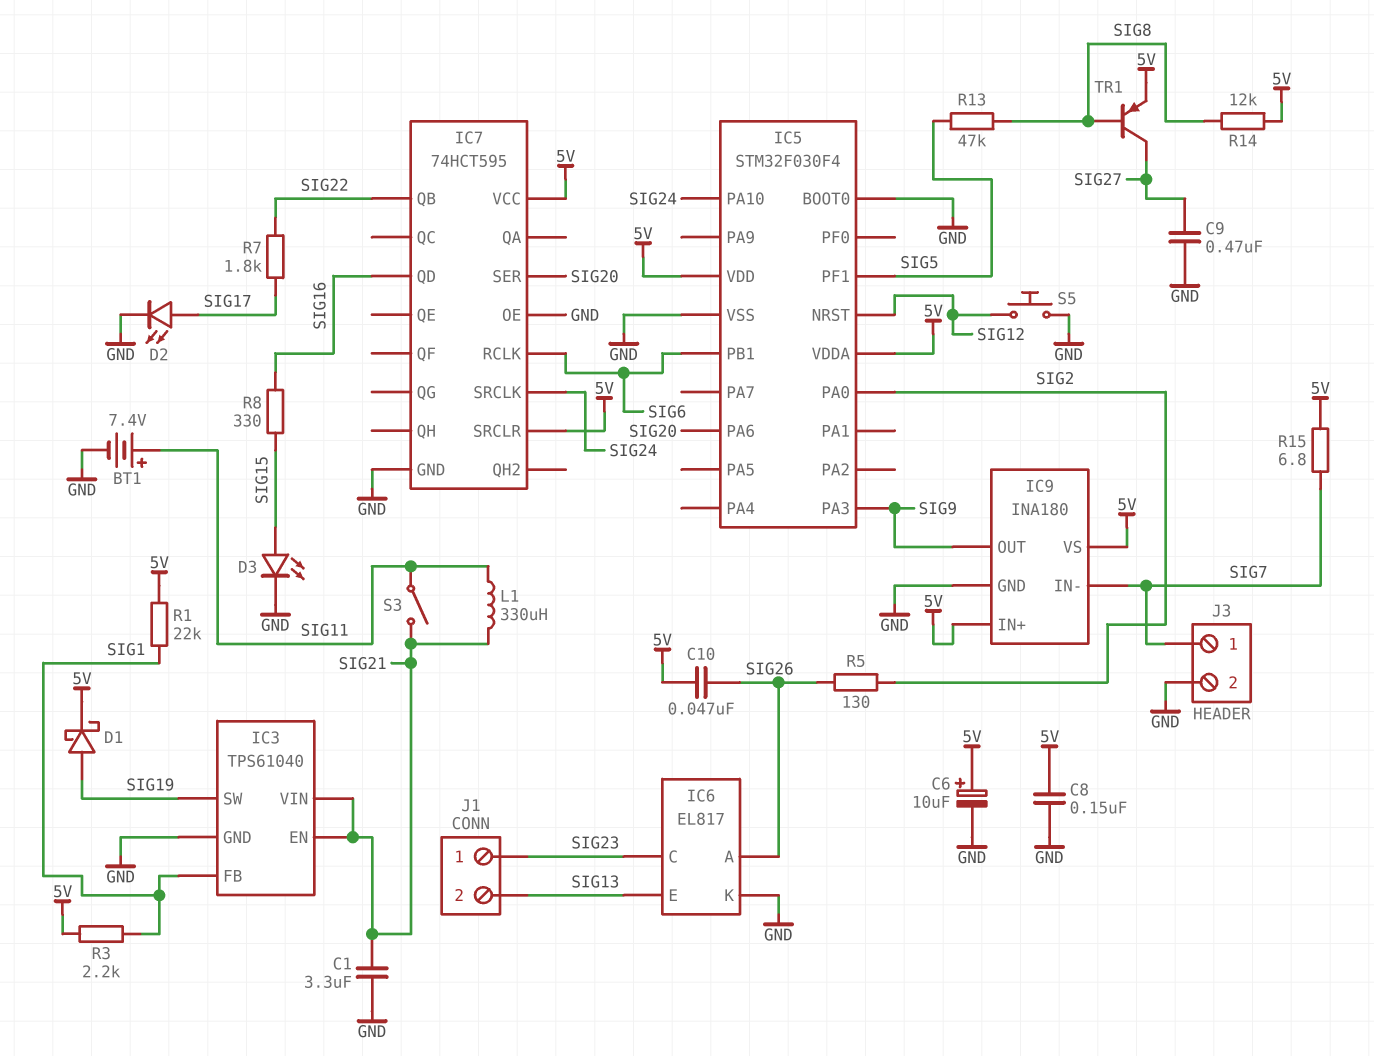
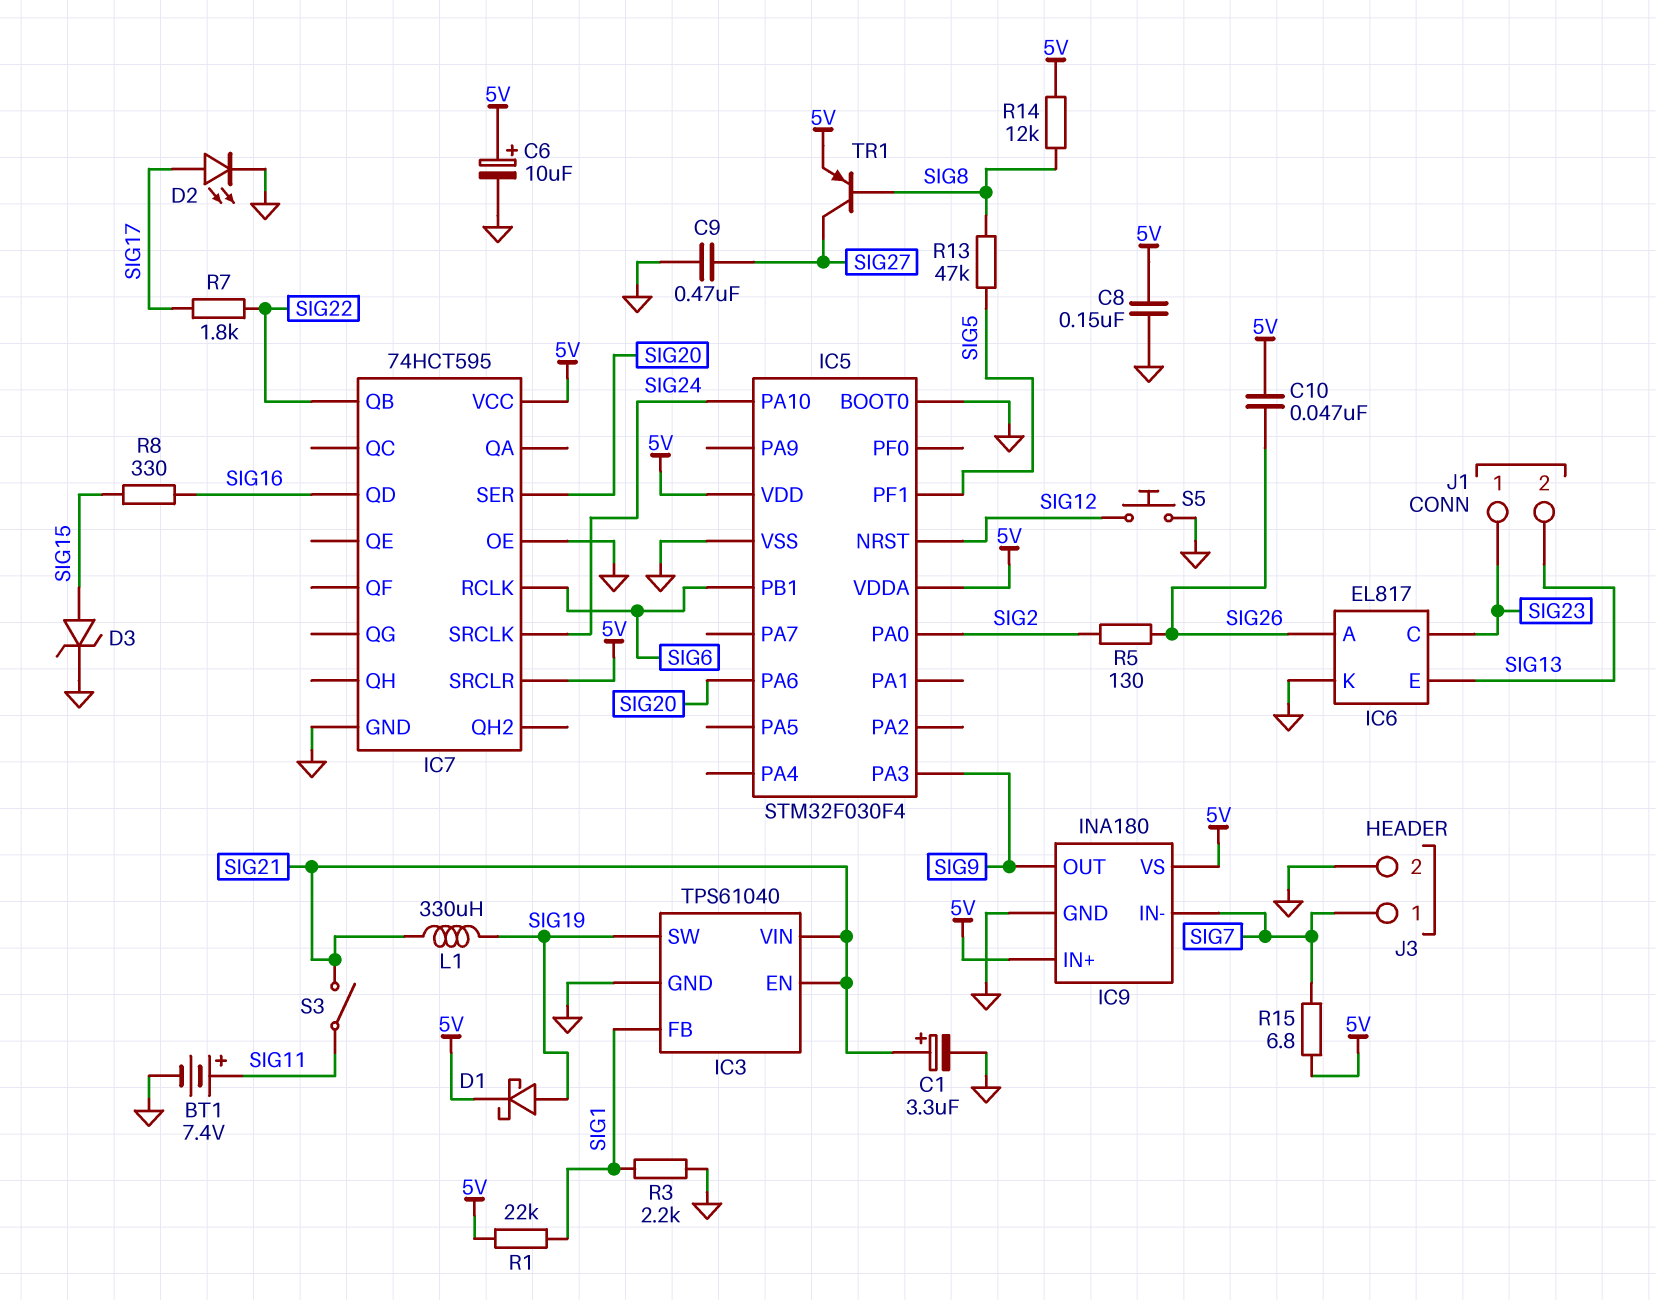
C1: 3.3uF (GND, SIG21) -> 3.3uF (plus SIG21, minus GND)
D3: LED (A SIG15, K GND) -> zener (A SIG15, K GND)
L1: 330uH (SIG11, SIG21) -> 330uH (SIG19, SIG21)
R3: 2.2k (5V, SIG1) -> 2.2k (GND, SIG1)

